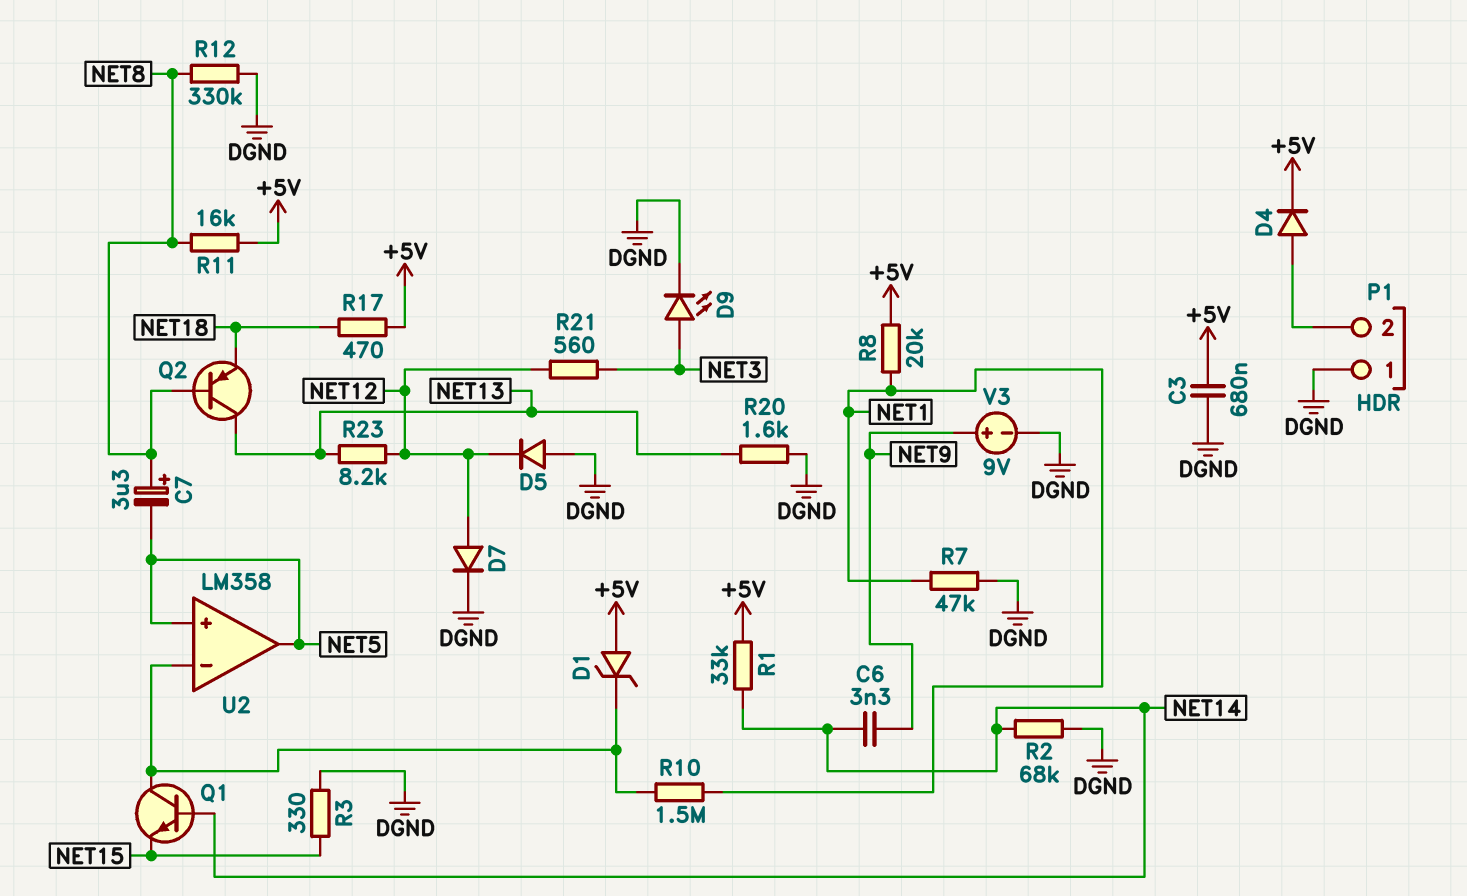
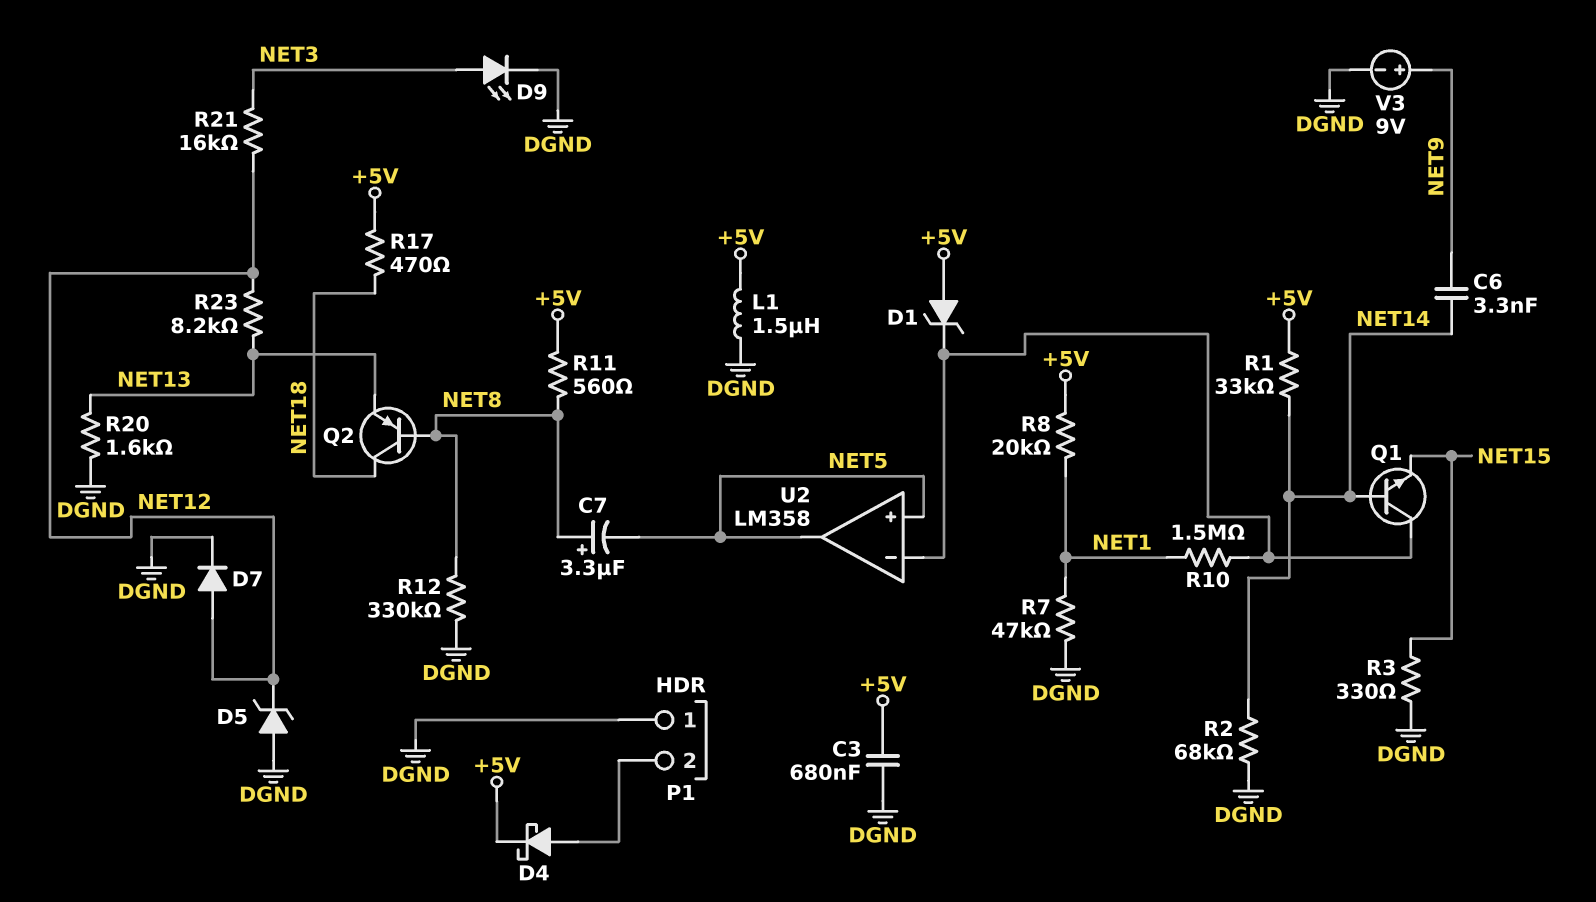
D4: diode (A P1/2, K +5V) -> schottky (A P1/2, K +5V)
D5: diode (A DGND, K NET12) -> zener (A DGND, K NET12)
L1: none -> 1.5uH (+5V, DGND)
Q2: PNP (B NET8, C NET13, E NET18) -> PNP (B NET8, C NET18, E NET13)
R11: 16k (+5V, NET8) -> 560 (+5V, NET8)
R21: 560 (NET3, NET12) -> 16k (NET3, NET12)

